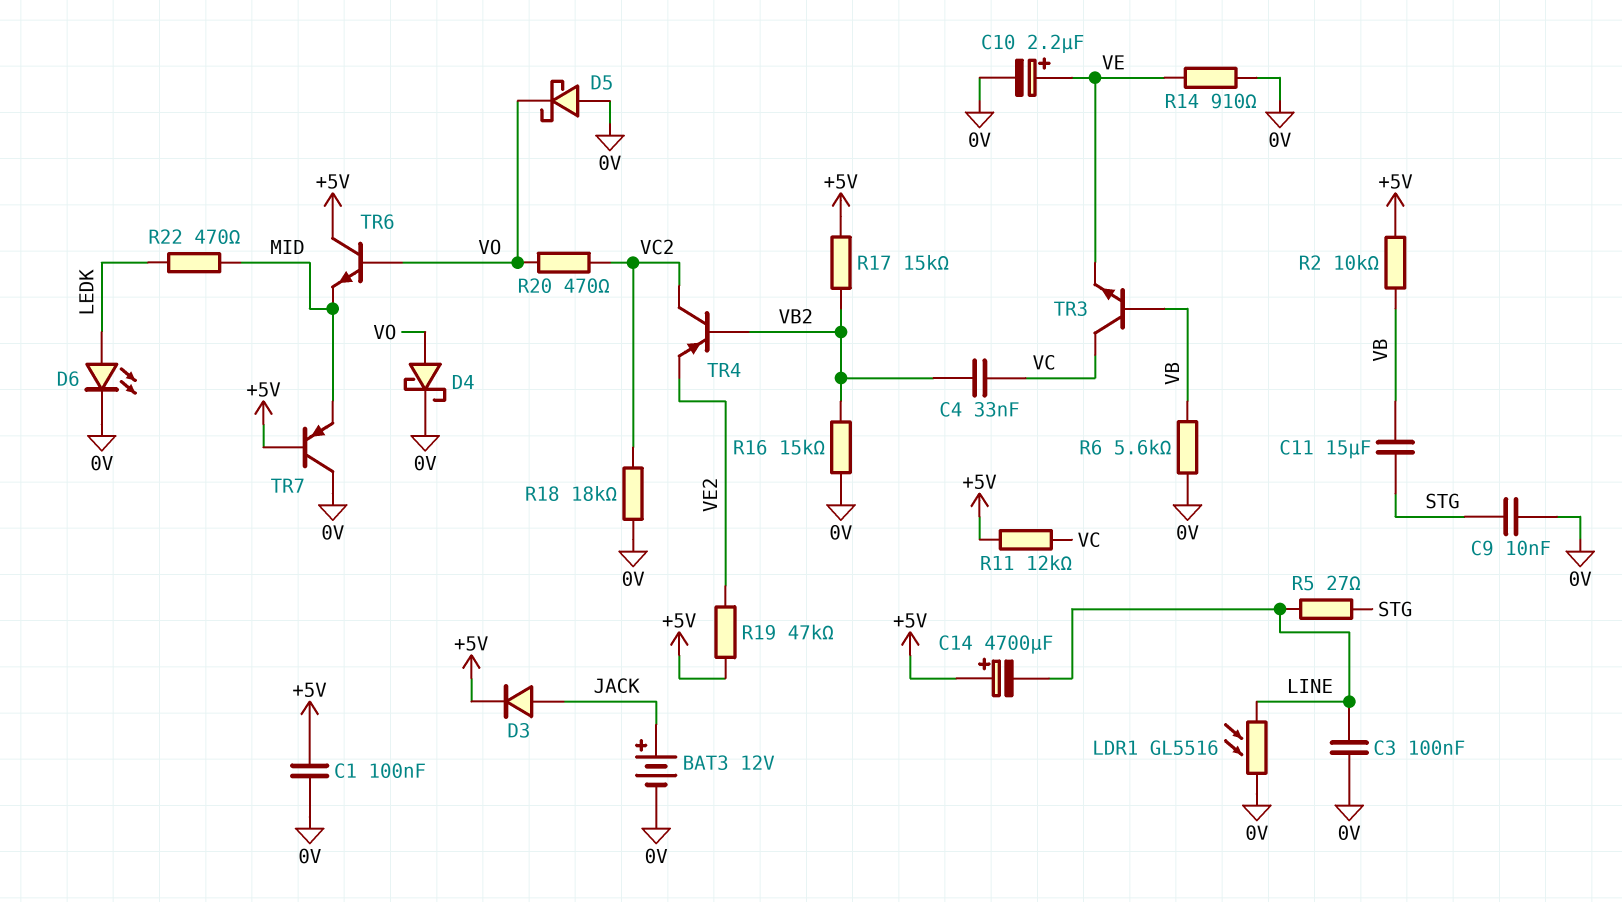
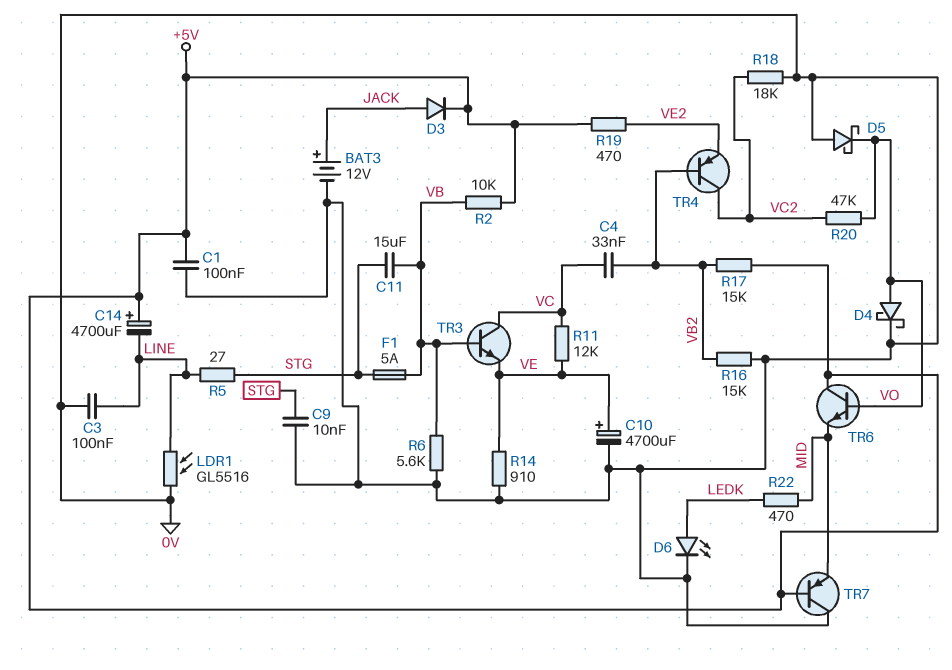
C10: 2.2uF (plus VE, minus 0V) -> 4700uF (plus VE, minus 0V)
F1: none -> 5A (STG, VB)
R11: 12k (+5V, VC) -> 12k (VC, VE)
R19: 47k (+5V, VE2) -> 470 (+5V, VE2)
R20: 470 (VC2, VO) -> 47k (VC2, VO)

